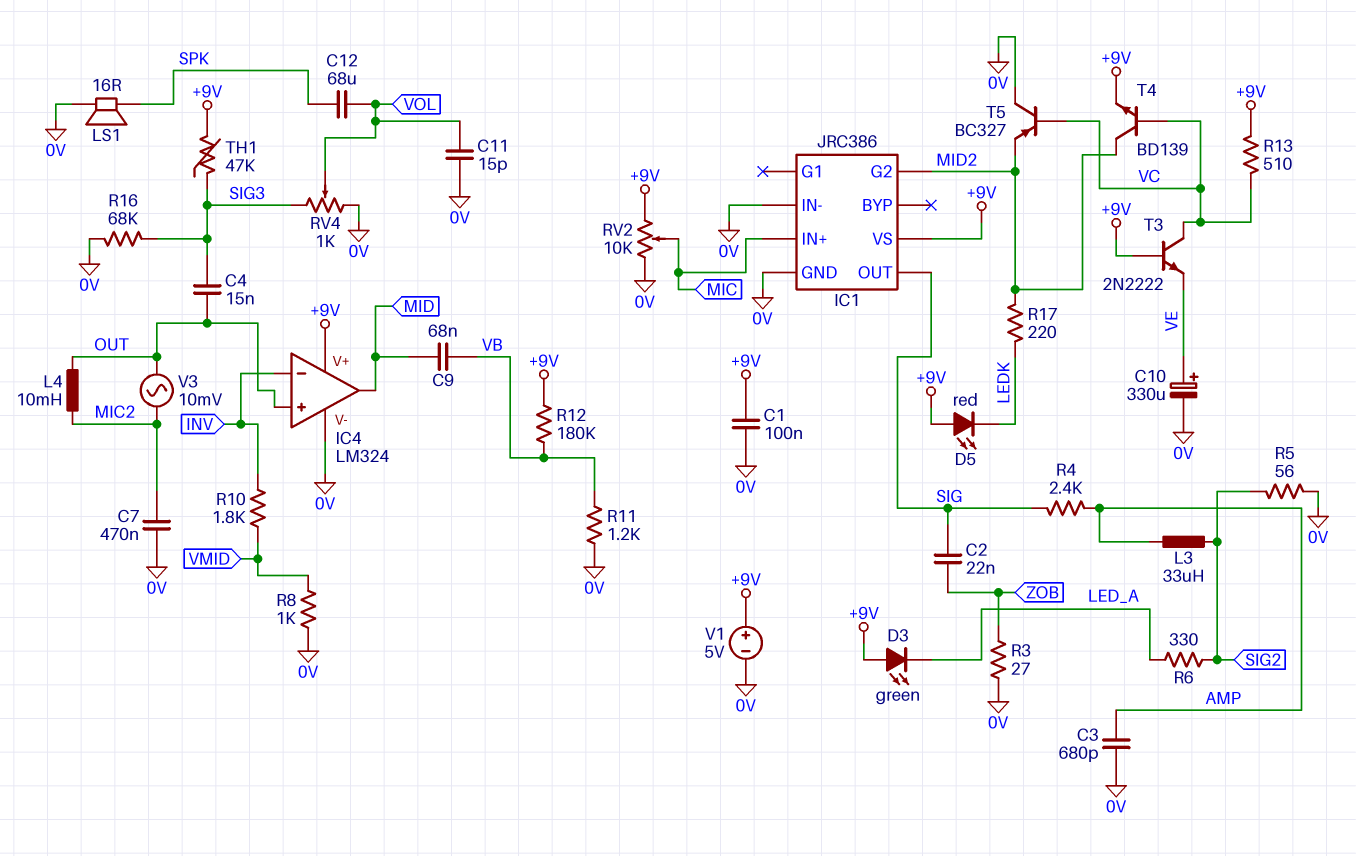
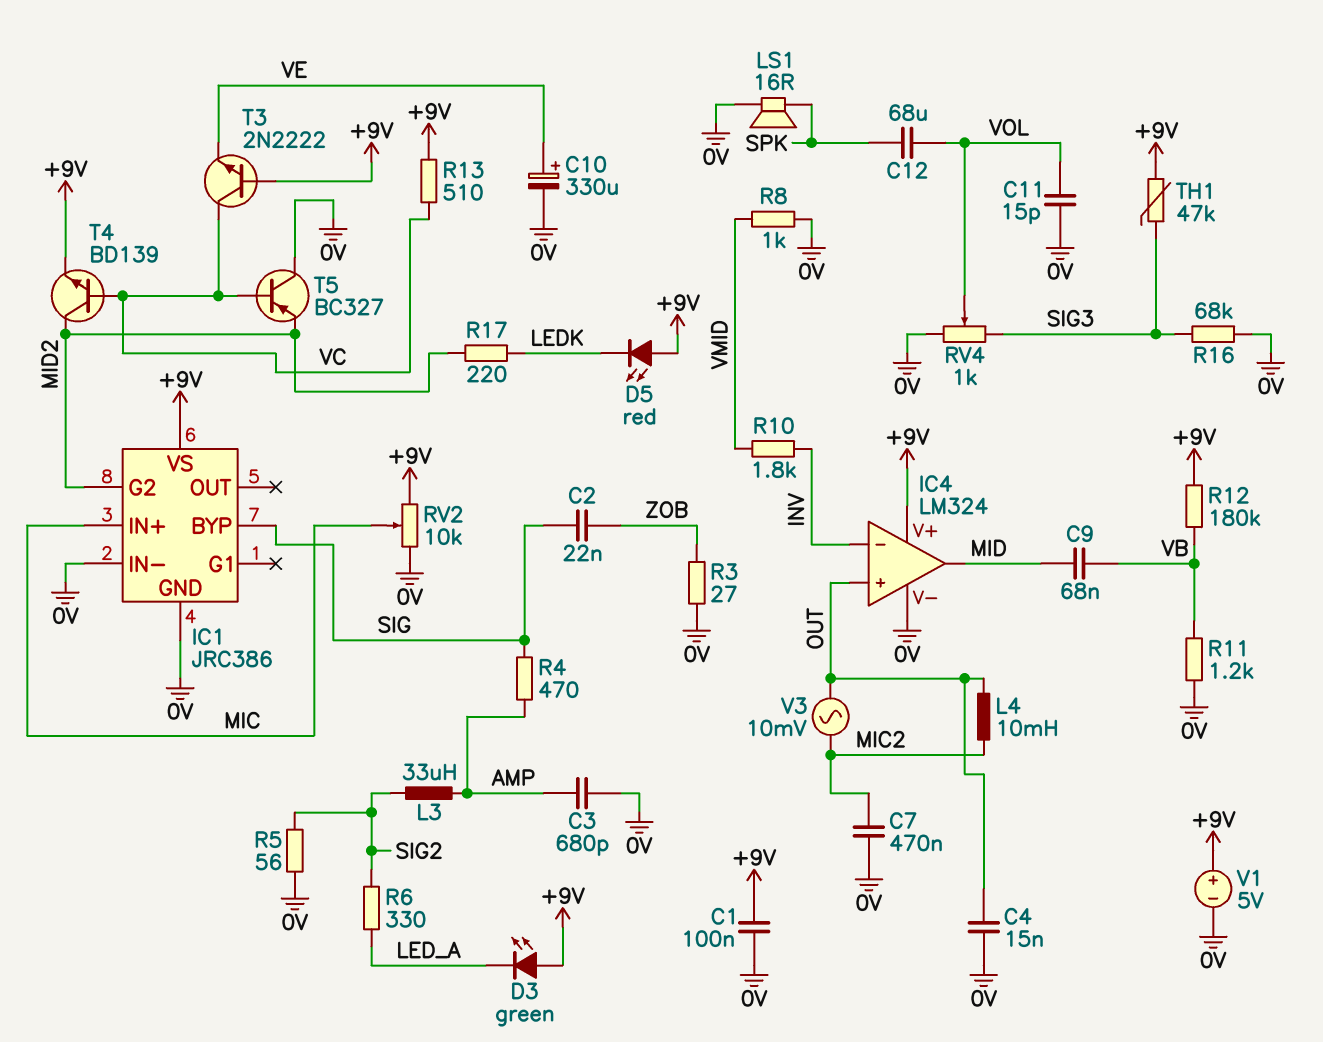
C4: 15nF (OUT, SIG3) -> 15nF (0V, OUT)
IC1 pin BYP: none -> SIG
IC1 pin OUT: SIG -> none
R4: 2.4k (AMP, SIG) -> 470 (AMP, SIG)

